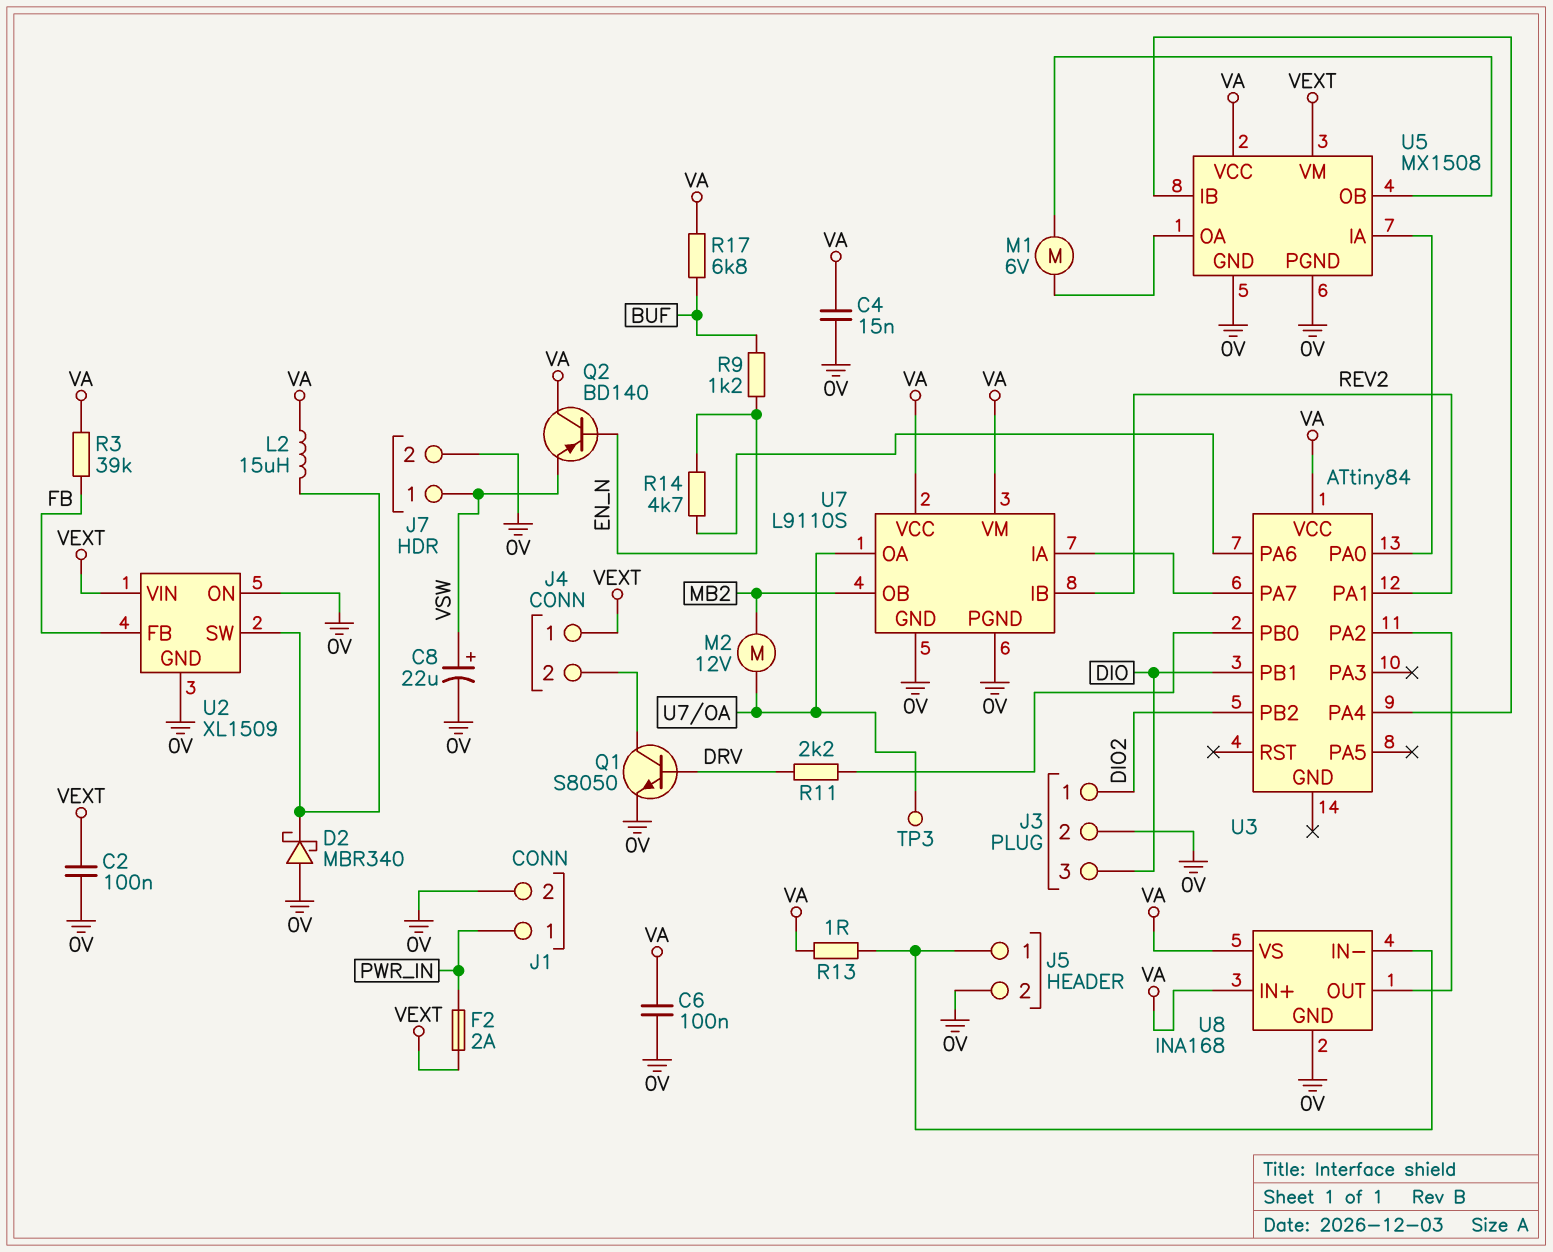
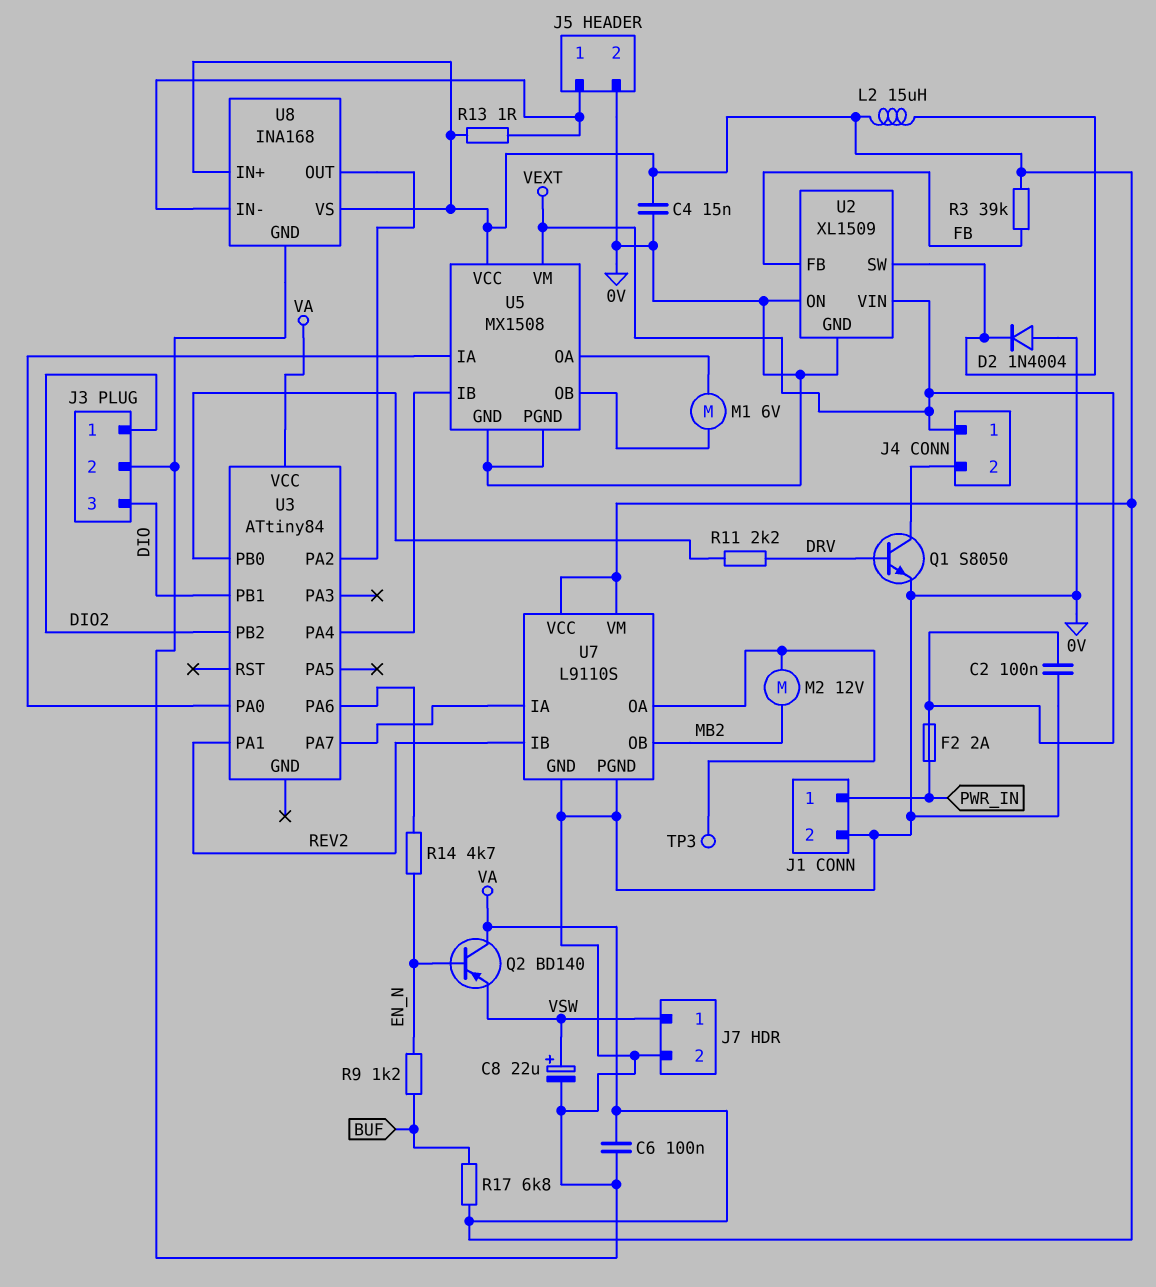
D2: schottky MBR340 (A 0V, K U2/SW) -> diode 1N4004 (A 0V, K U2/SW)

